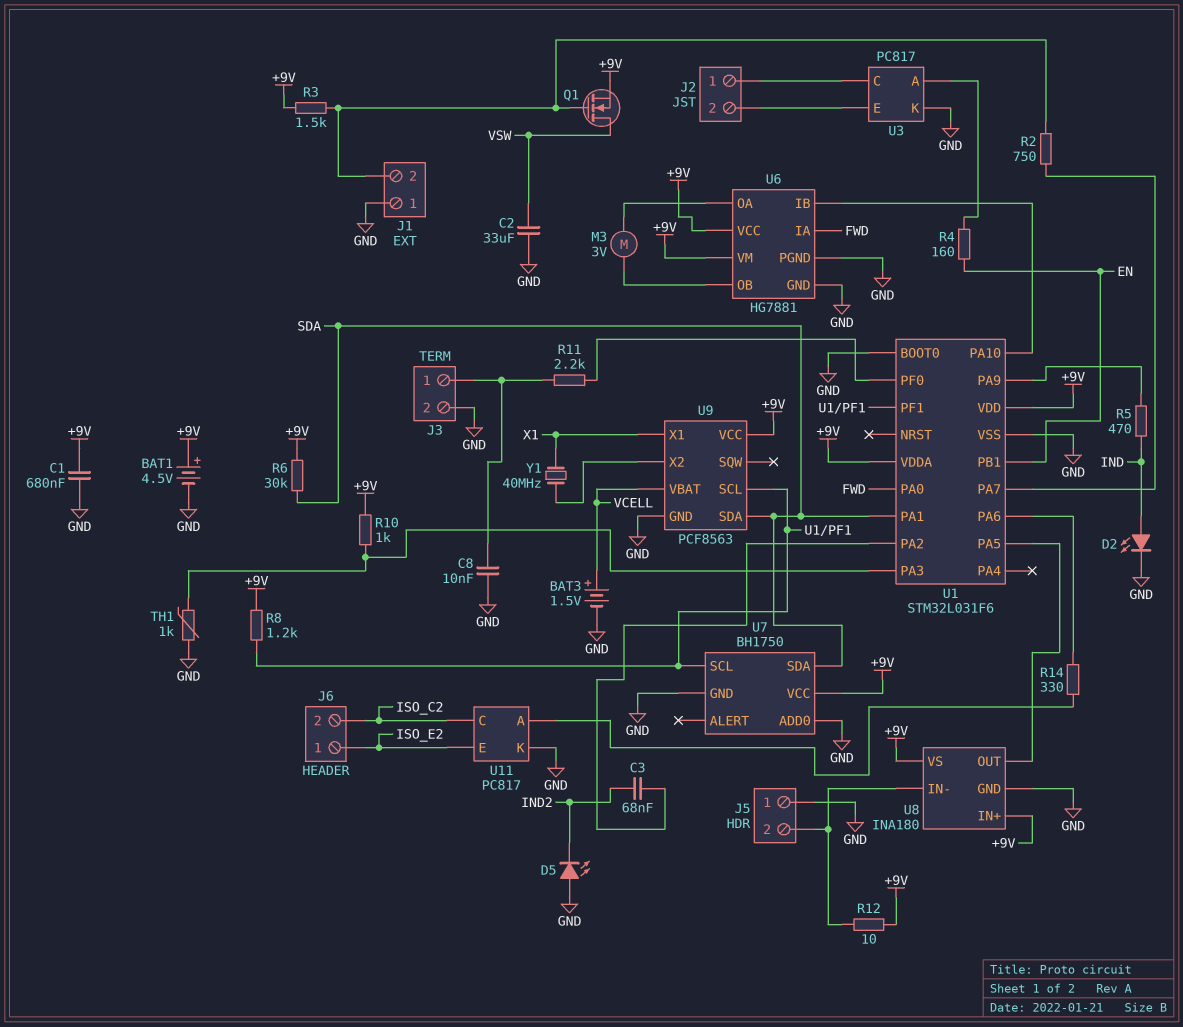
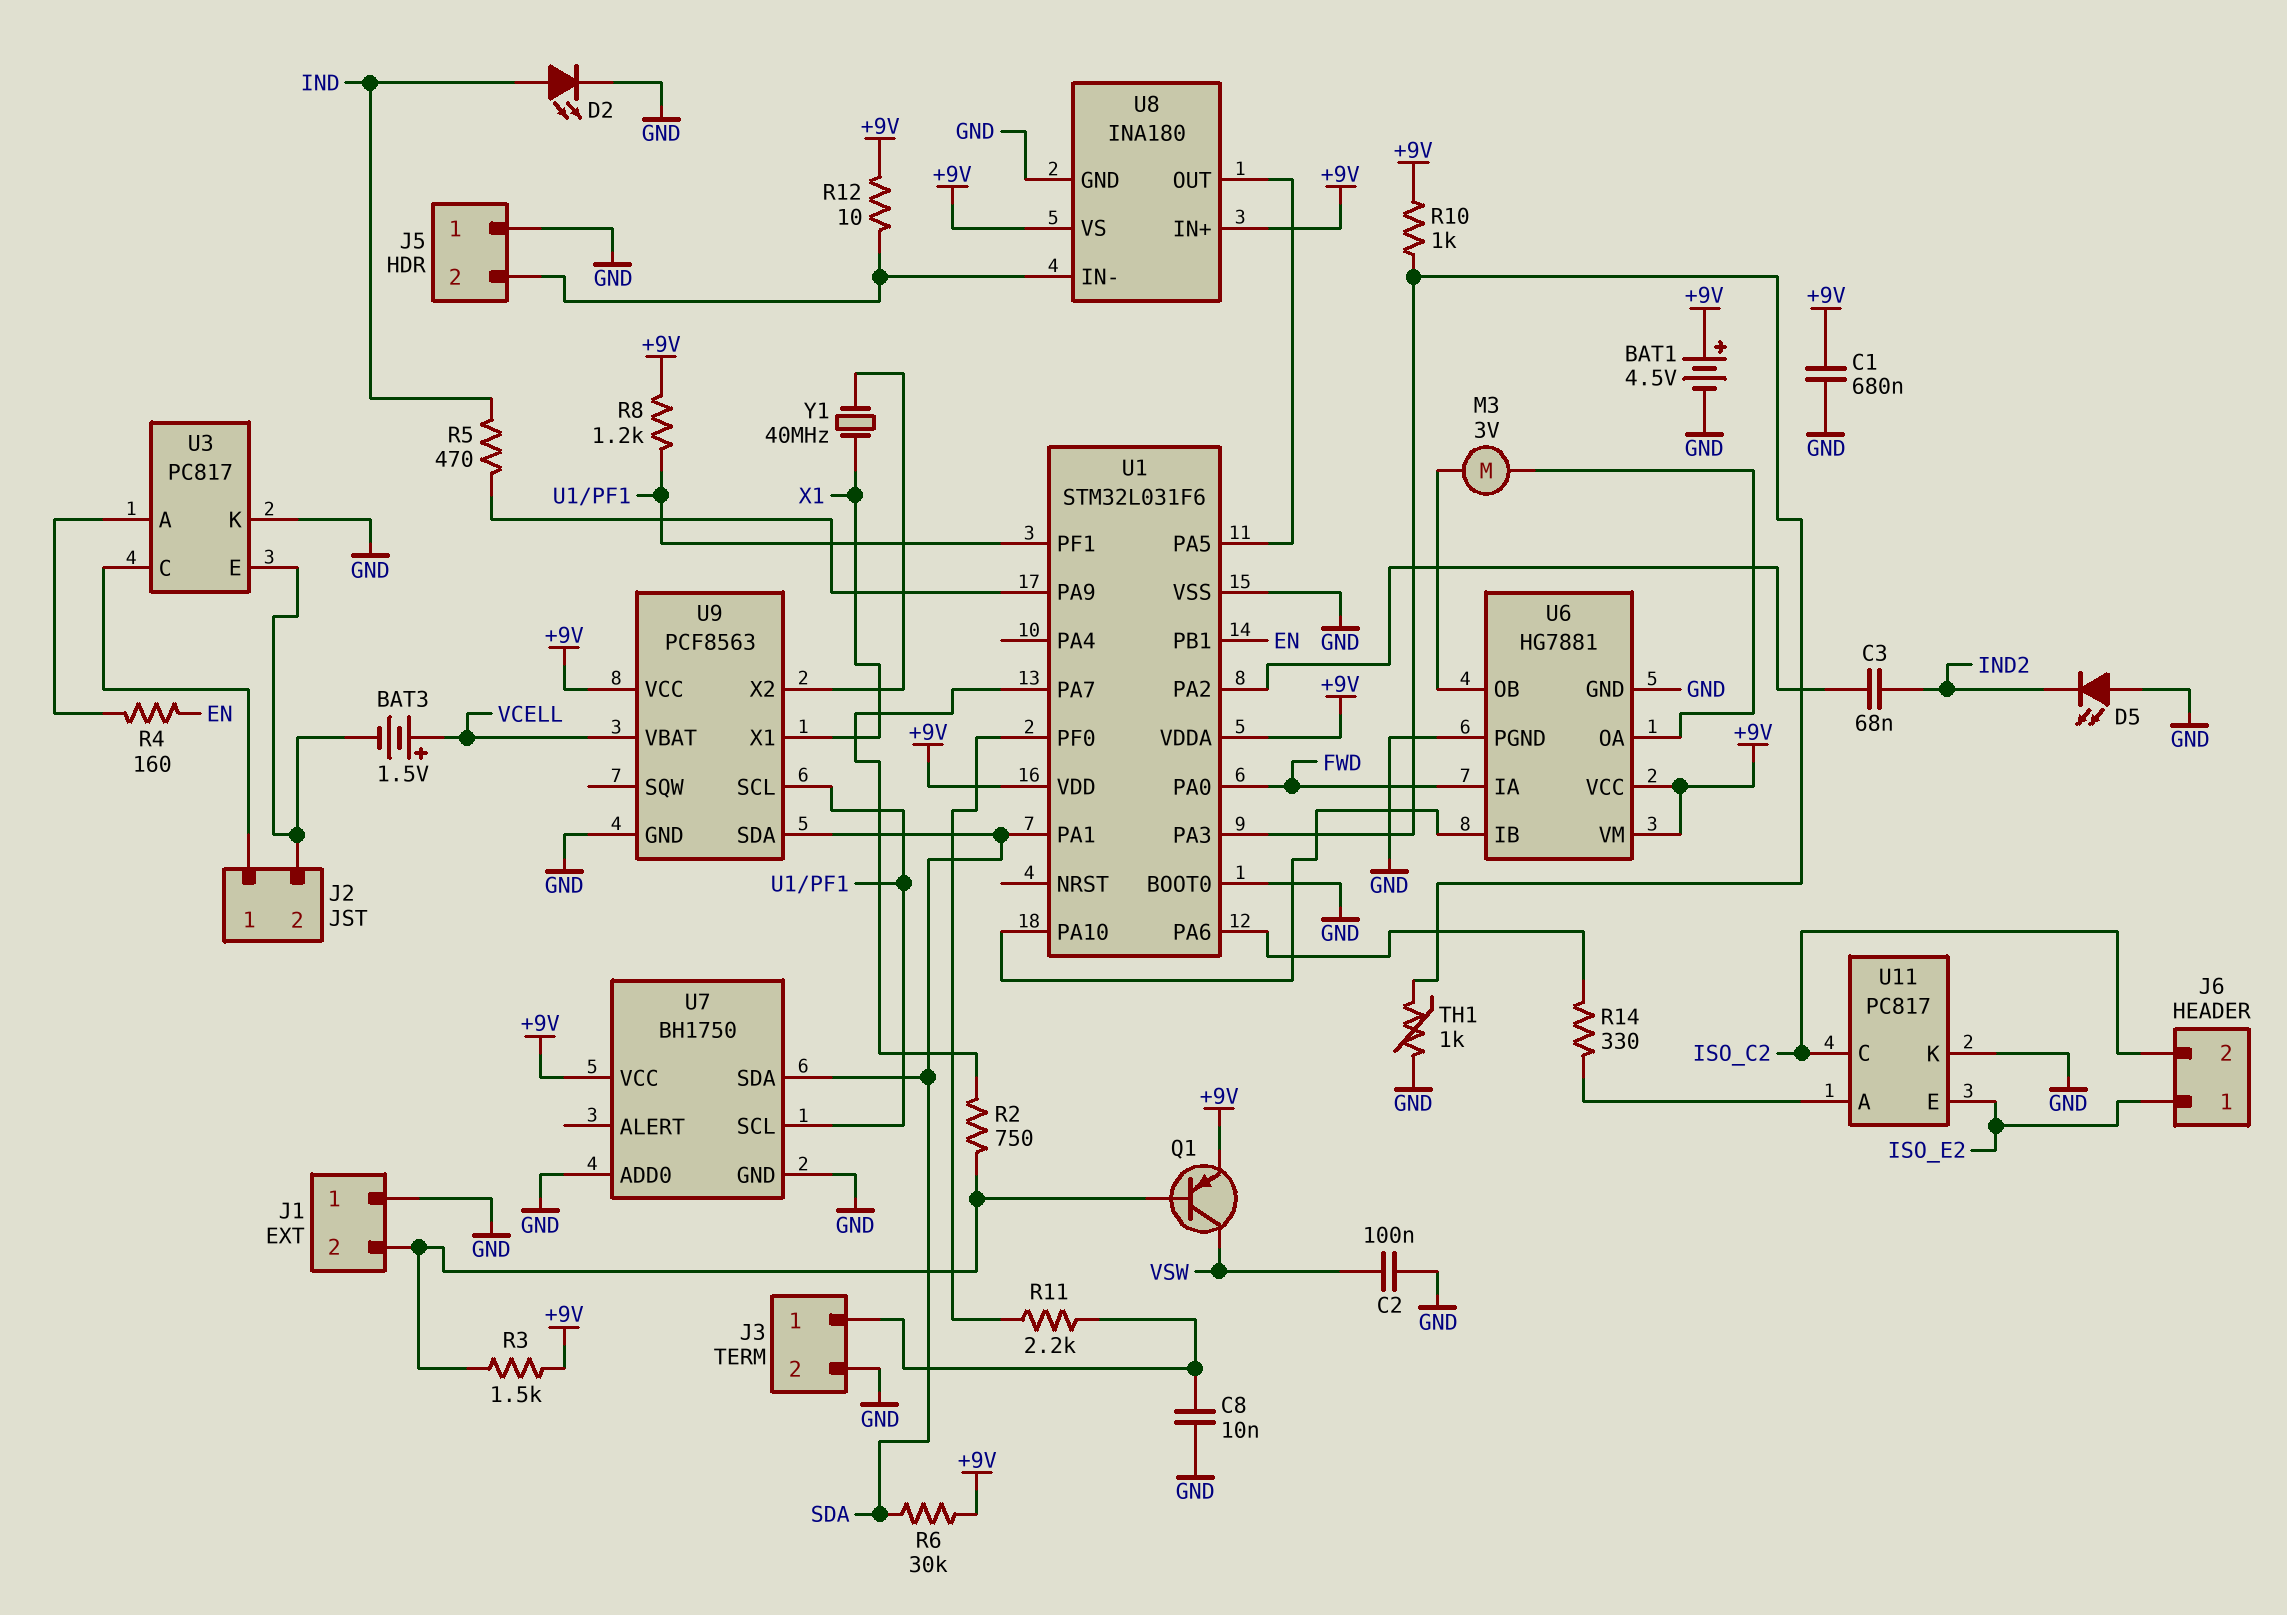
BAT3: 1.5V (plus VCELL, minus GND) -> 1.5V (plus VCELL, minus J2/2)
C2: 33uF (GND, VSW) -> 100nF (GND, VSW)
Q1: NMOS (G J1/2, D VSW, S +9V) -> PNP (B J1/2, C VSW, E +9V)

